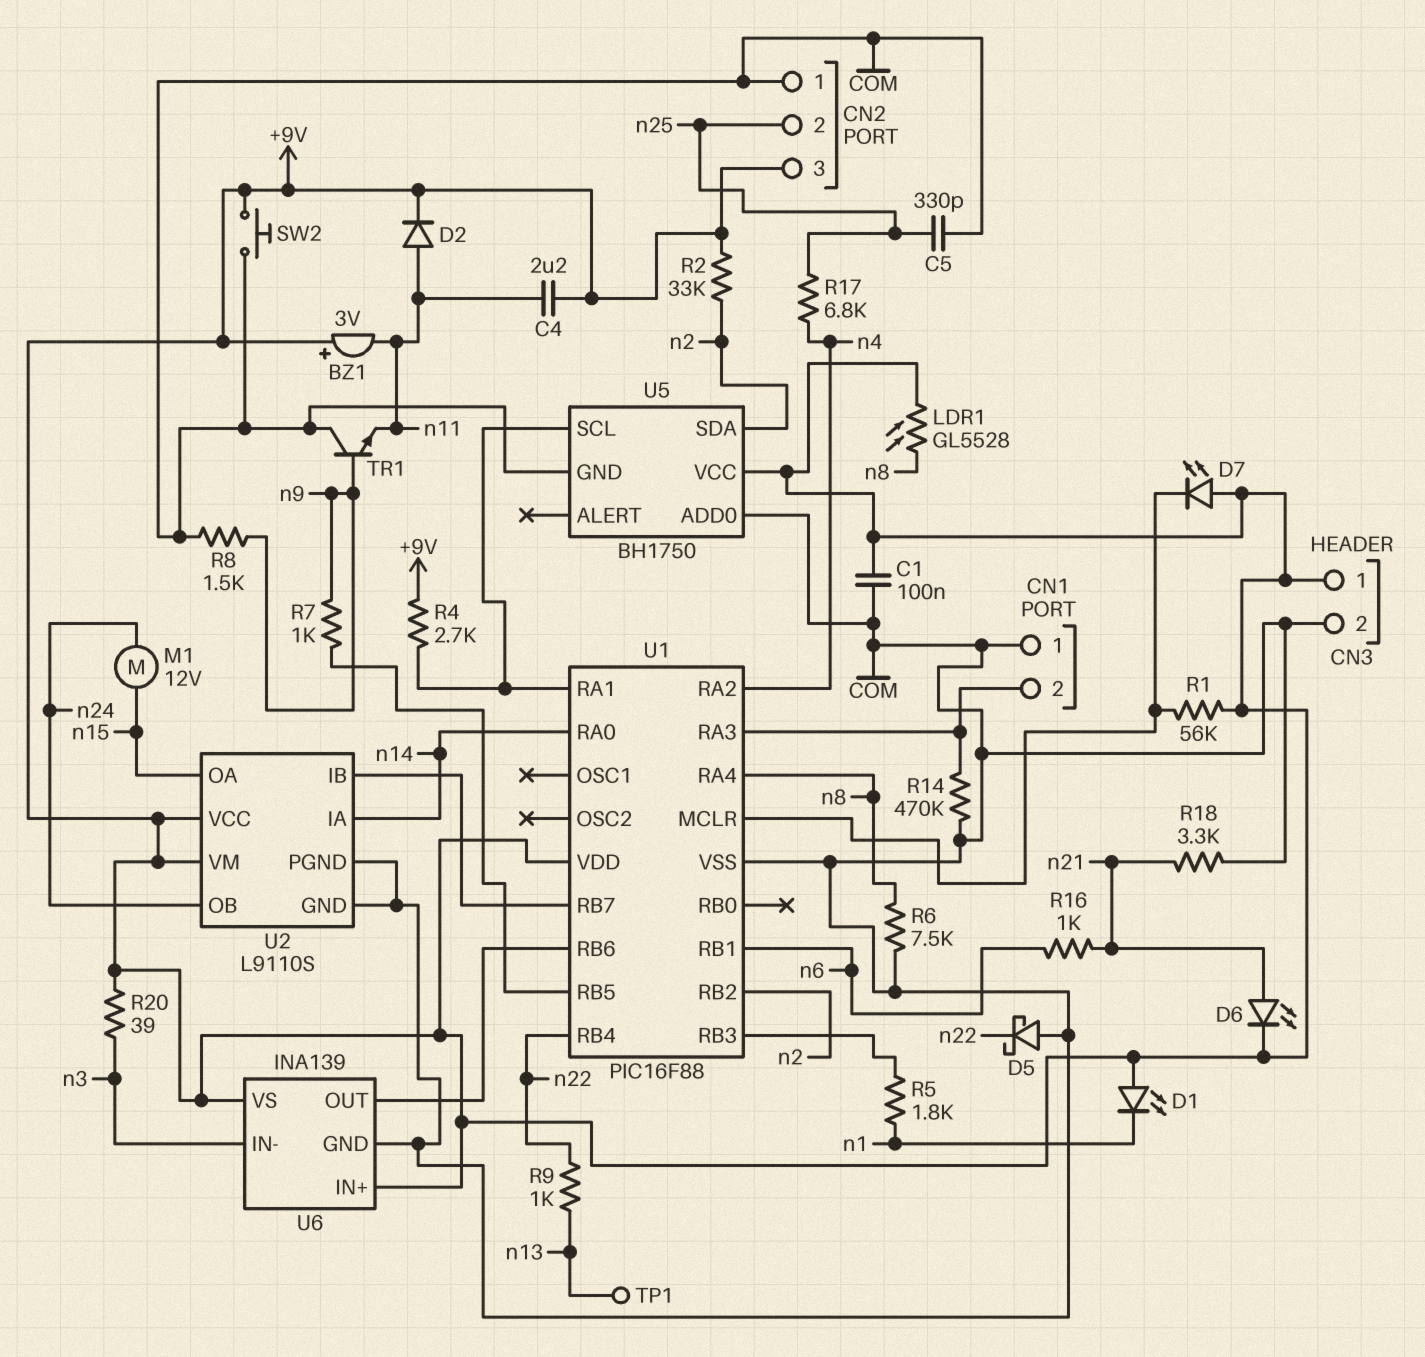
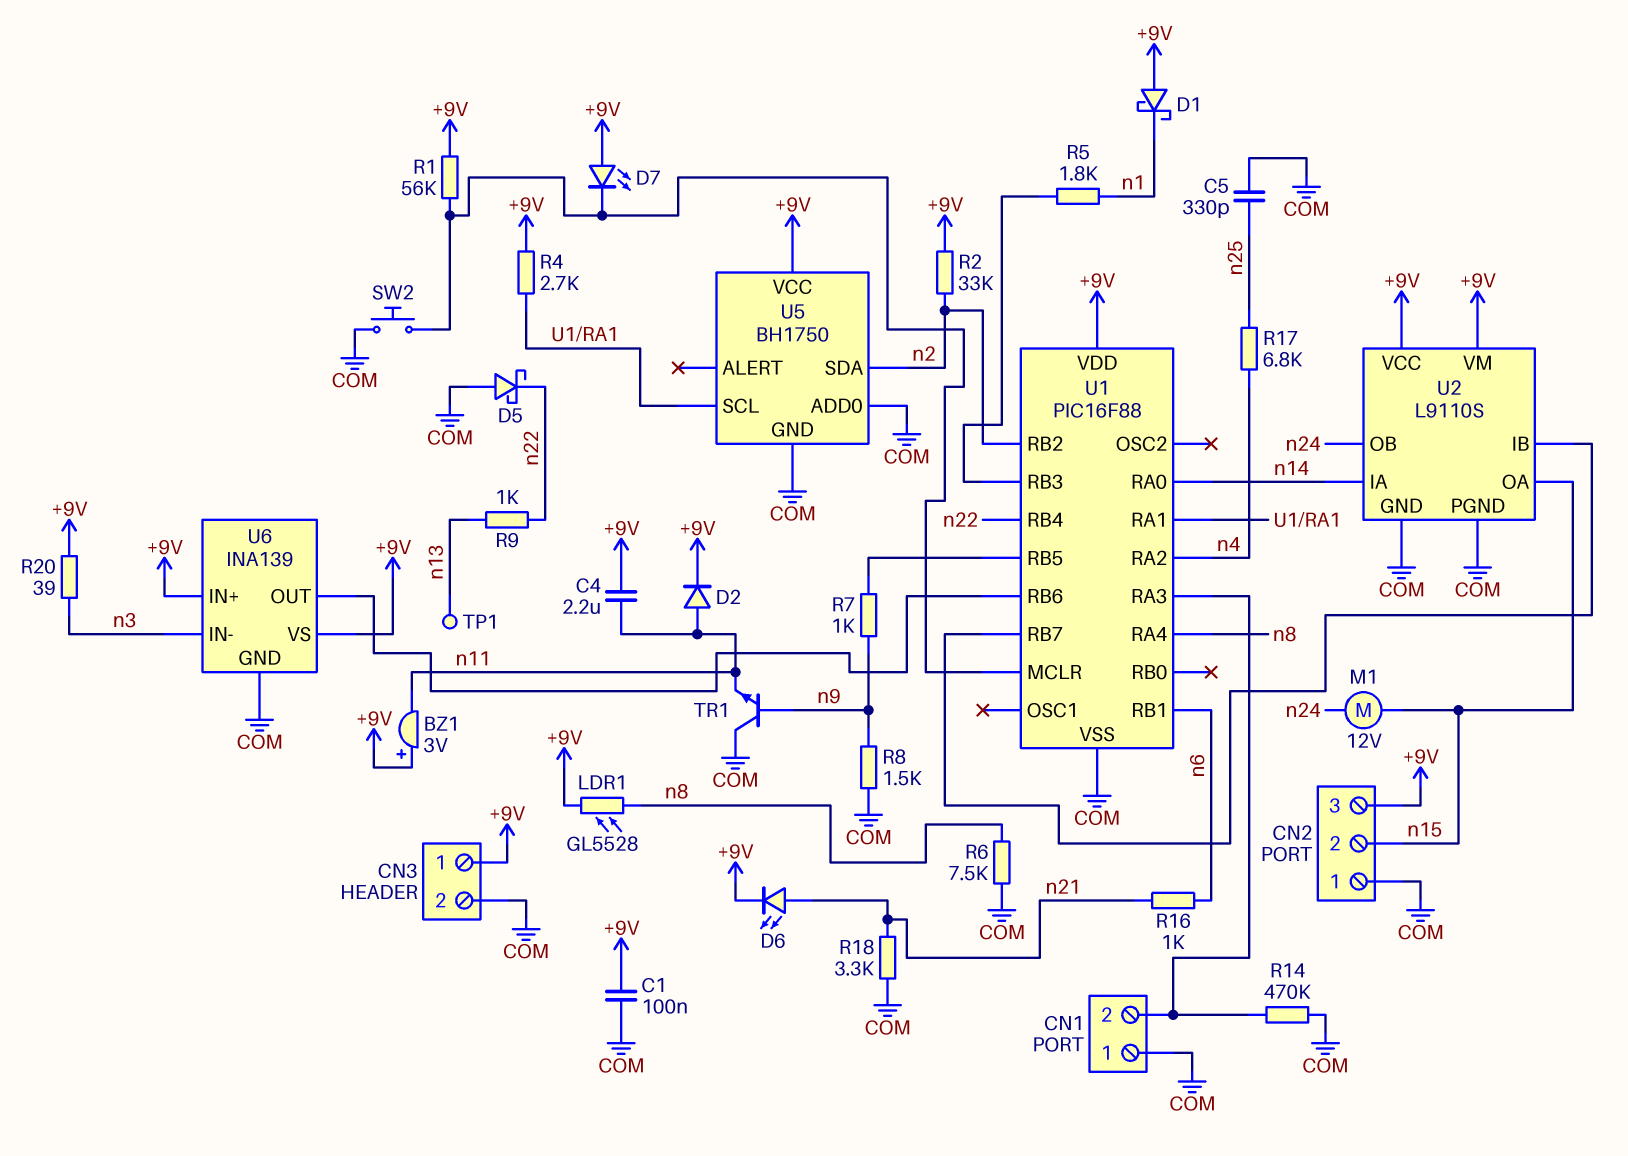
CN2 pin 2: n25 -> n15
D1: LED (A +9V, K n1) -> schottky (A +9V, K n1)
SW2: button (+9V, COM) -> button (COM, U1/MCLR)

